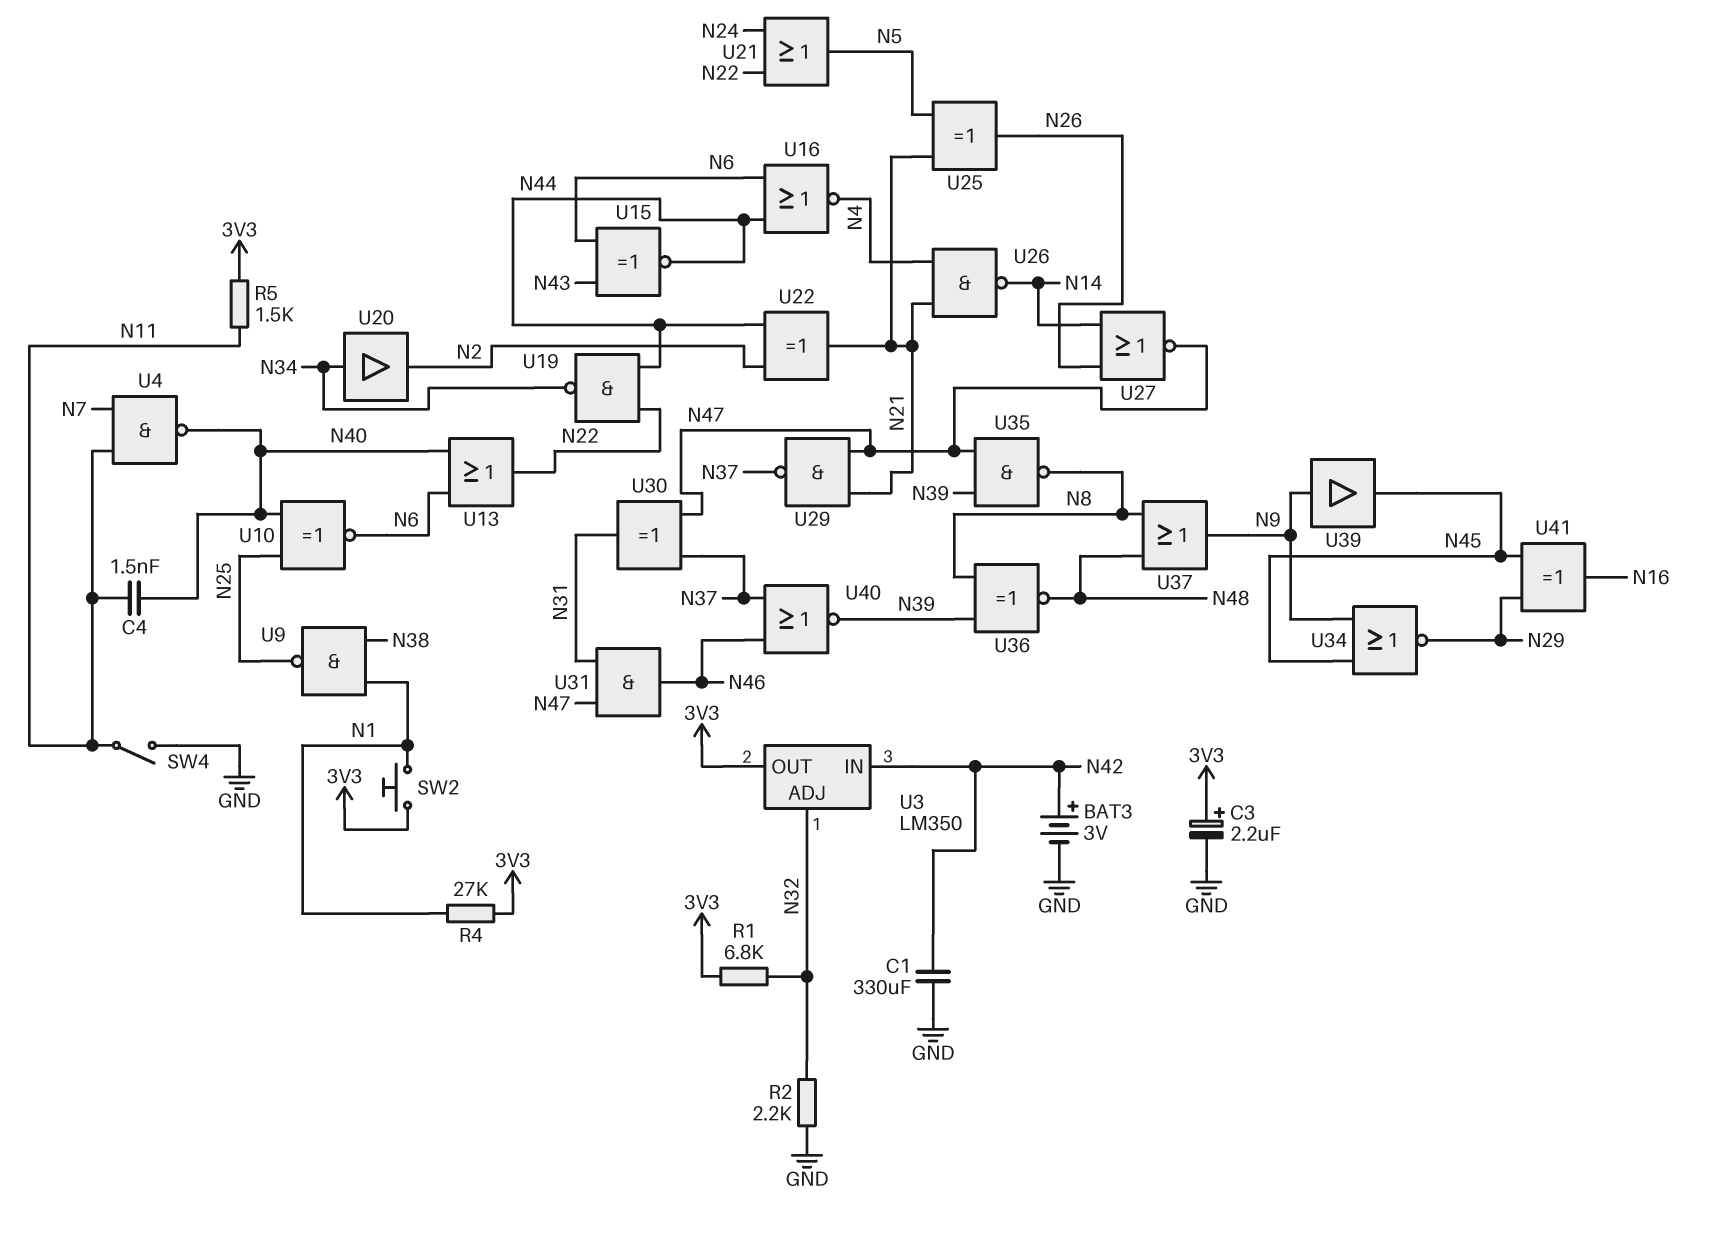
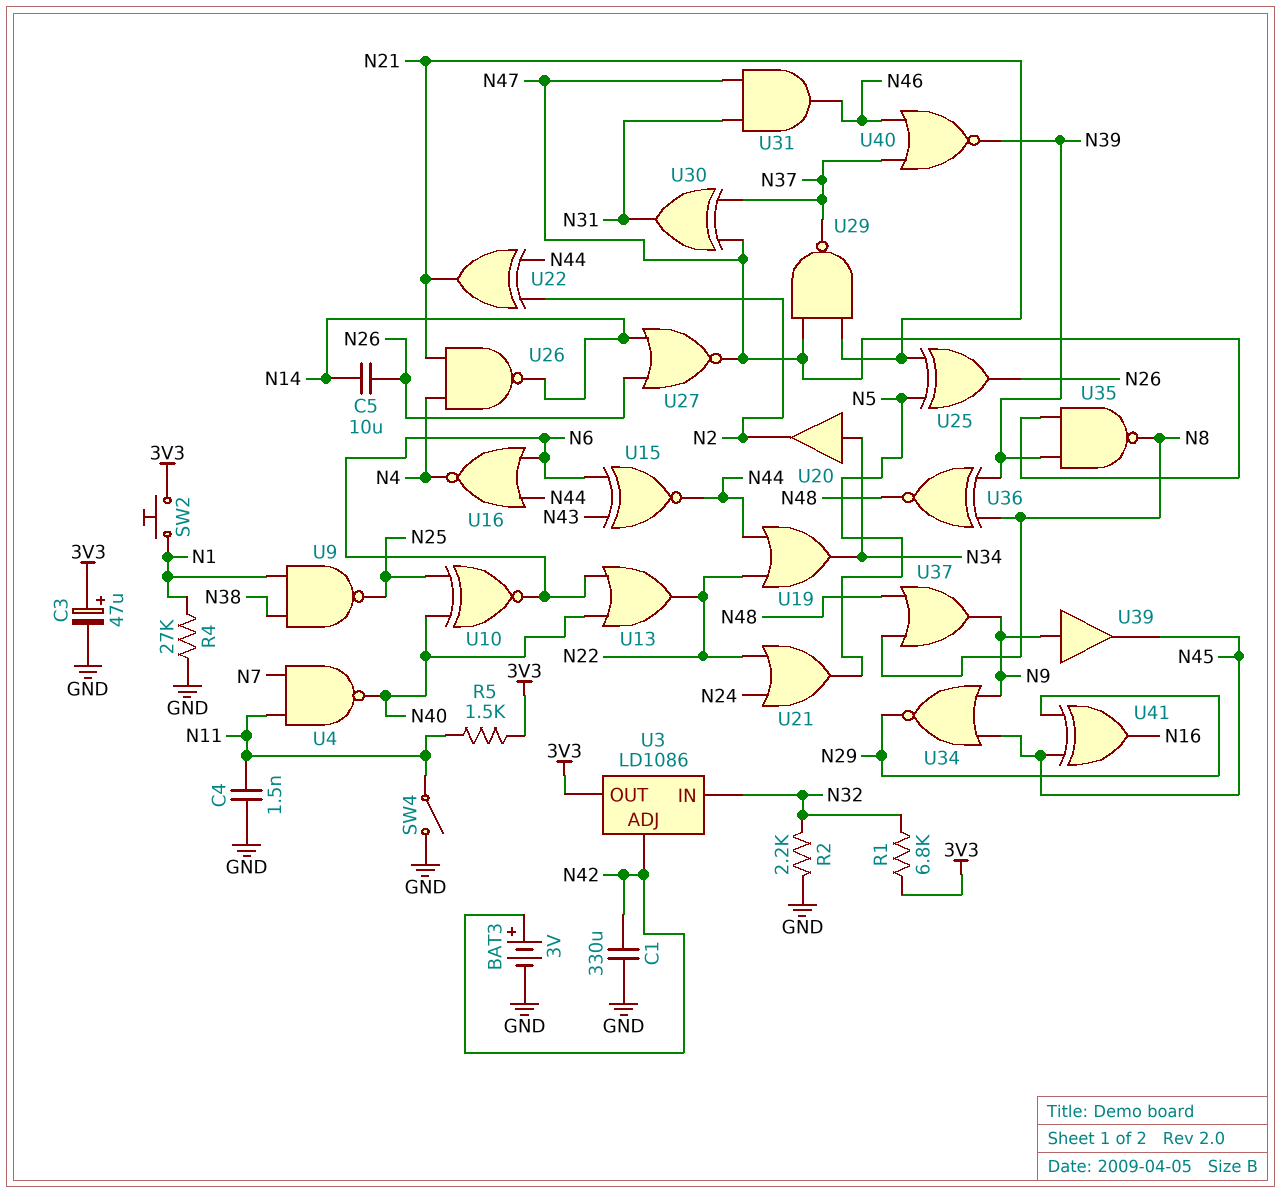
C3: 2.2uF (plus 3V3, minus GND) -> 47uF (plus 3V3, minus GND)
C4: 1.5nF (N11, N40) -> 1.5nF (GND, N11)
C5: none -> 10uF (N14, N26)
R4: 27k (3V3, N1) -> 27k (GND, N1)
U3: LM350 -> LD1086
U3 pin ADJ: N32 -> N42
U3 pin IN: N42 -> N32
U19: NAND (in N22, in N44, out N34) -> OR (in N22, in N44, out N34)

